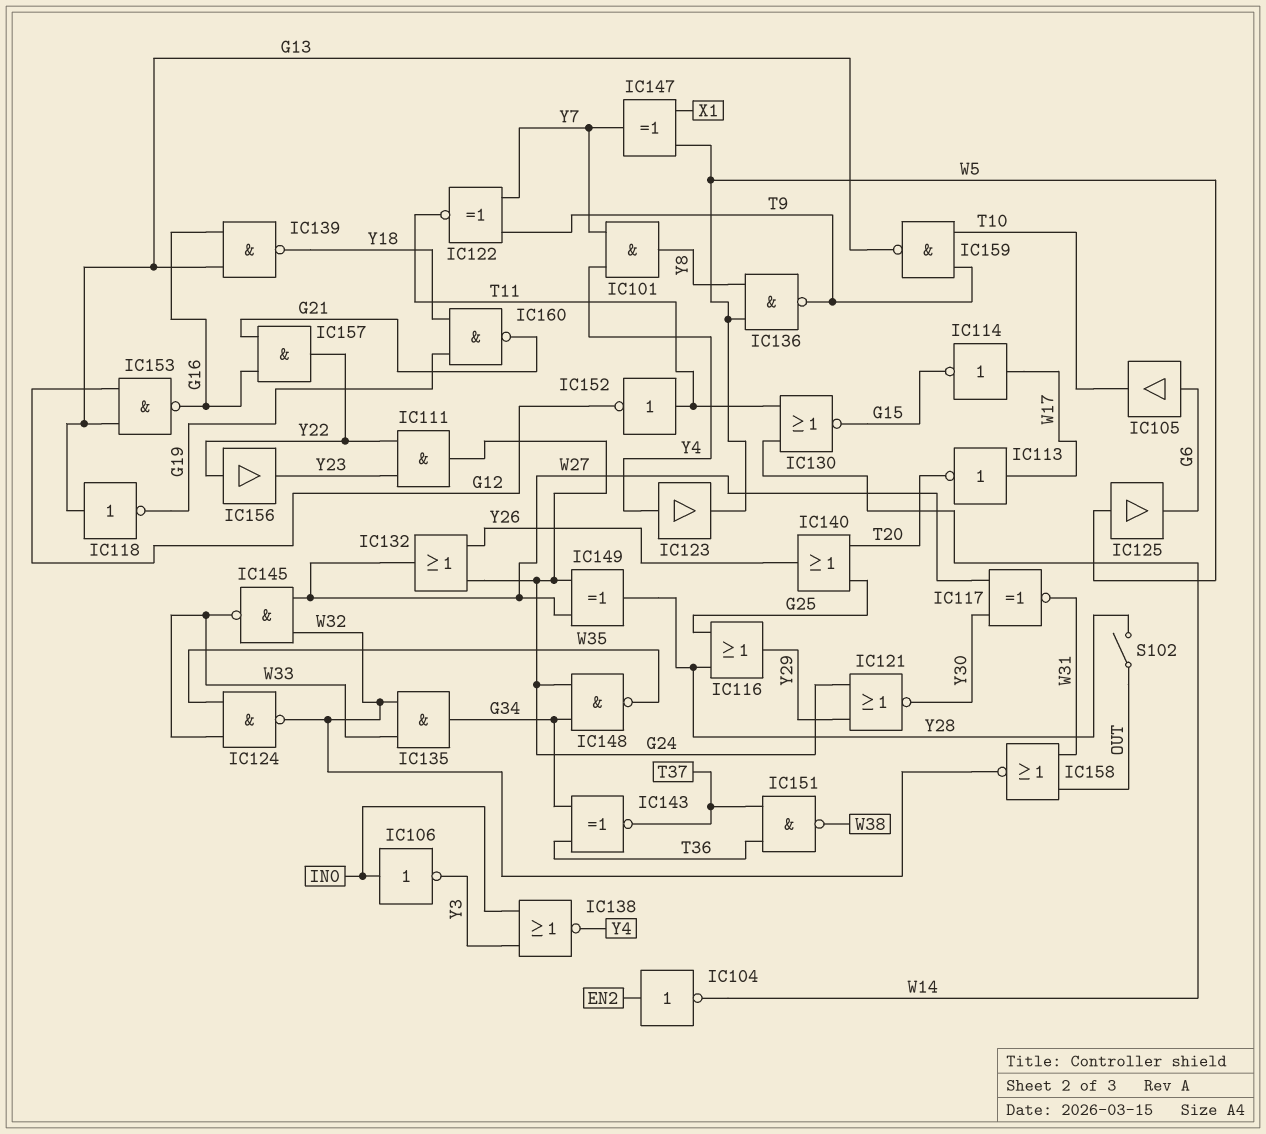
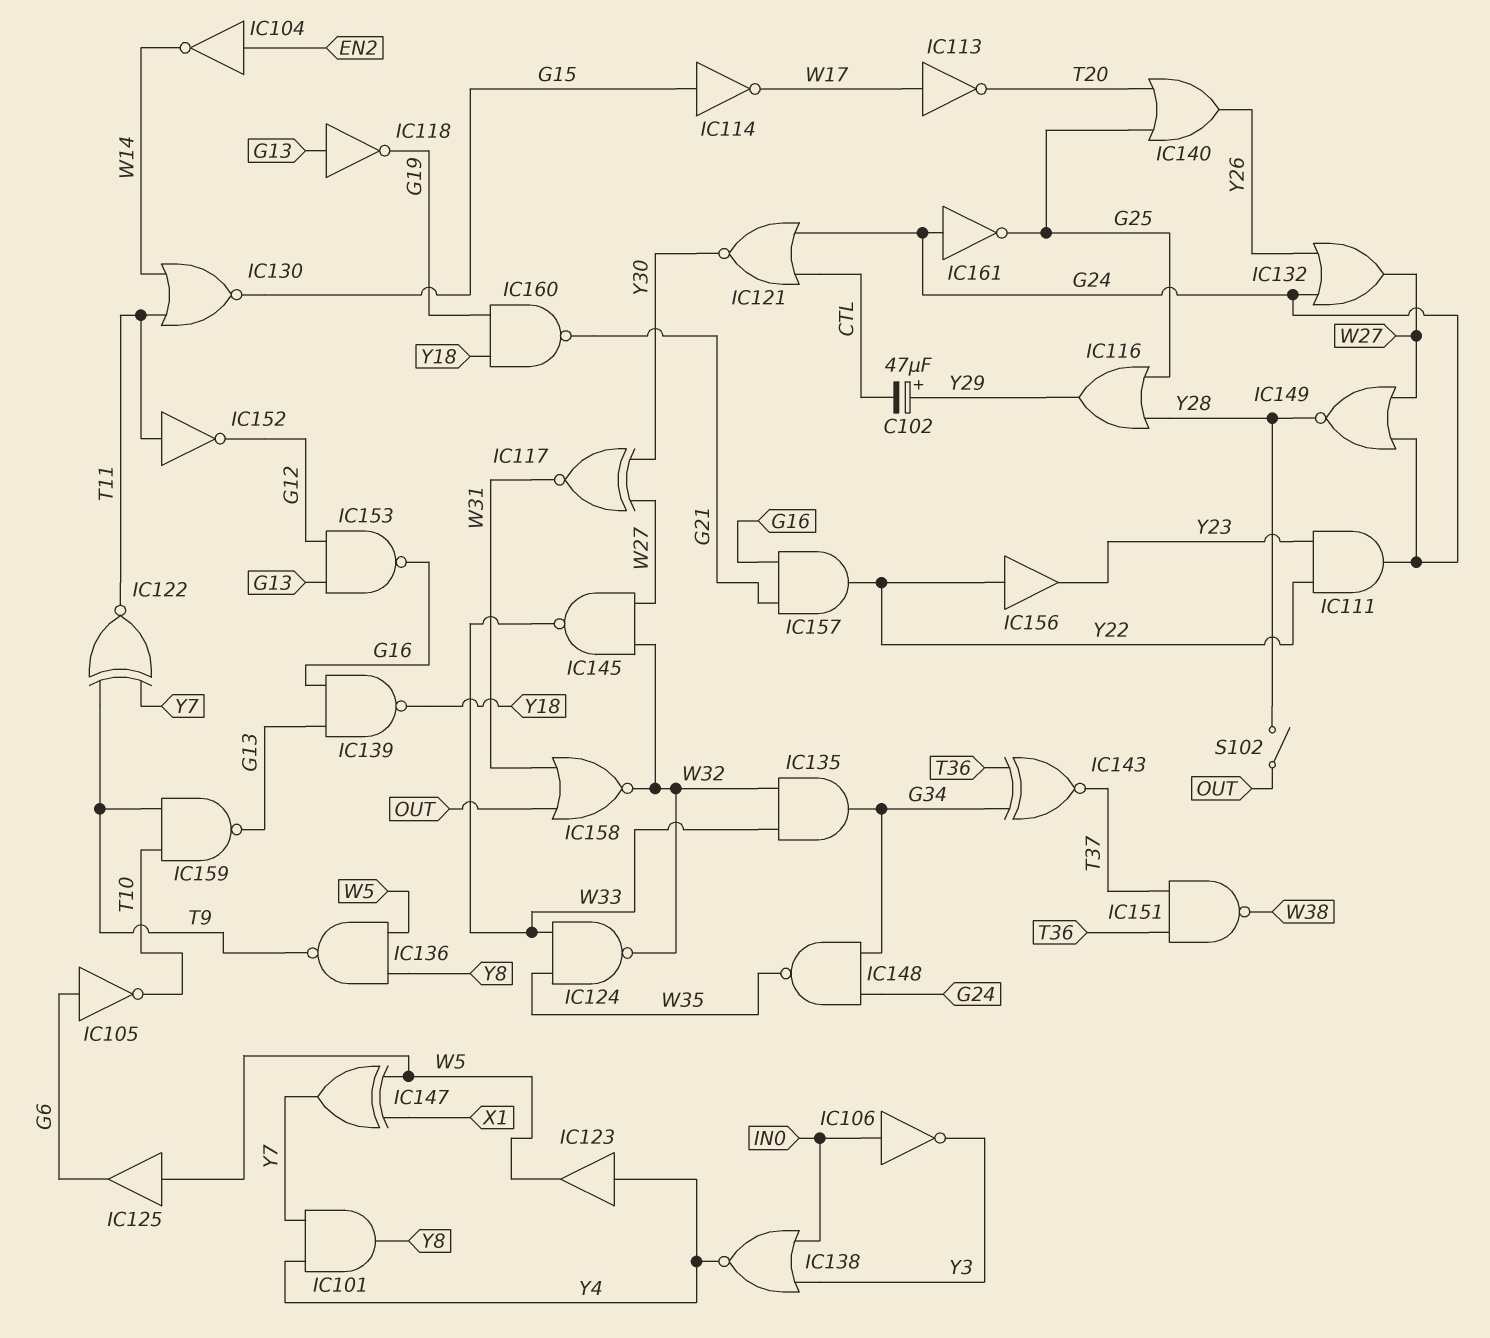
C102: none -> 47uF (plus Y29, minus CTL)
IC105: buffer (in G6, out T10) -> NOT (in G6, out T10)
IC114: NOT (in W17, out G15) -> NOT (in G15, out W17)
IC121: NOR (in G24, in Y29, out Y30) -> NOR (in CTL, in G24, out Y30)
IC149: XOR (in G24, in W27, out Y28) -> NOR (in G24, in W27, out Y28)
IC161: none -> NOT (in G24, out G25)

